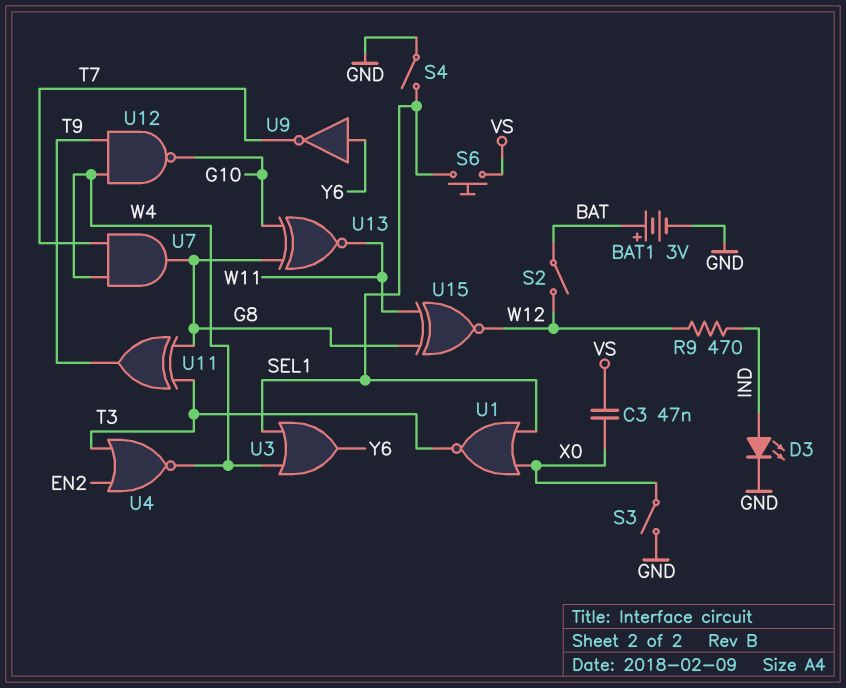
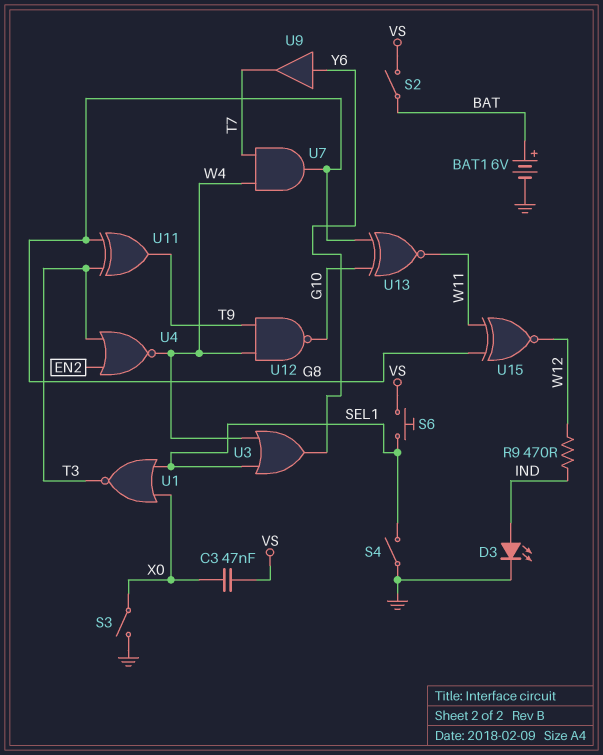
BAT1: 3V (plus BAT, minus GND) -> 6V (plus BAT, minus GND)
S2: switch (BAT, W12) -> switch (BAT, VS)
U9: NOT (in Y6, out T7) -> buffer (in Y6, out T7)

